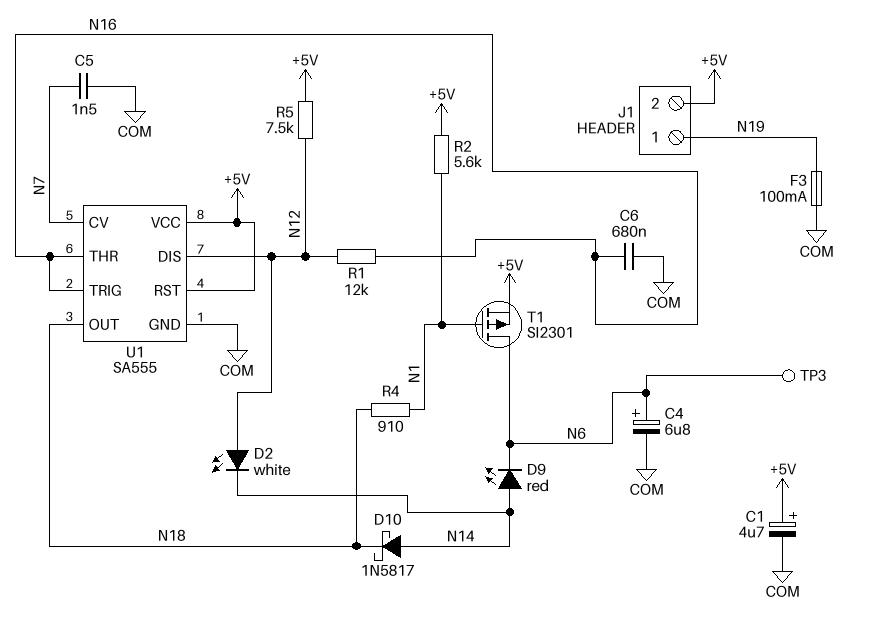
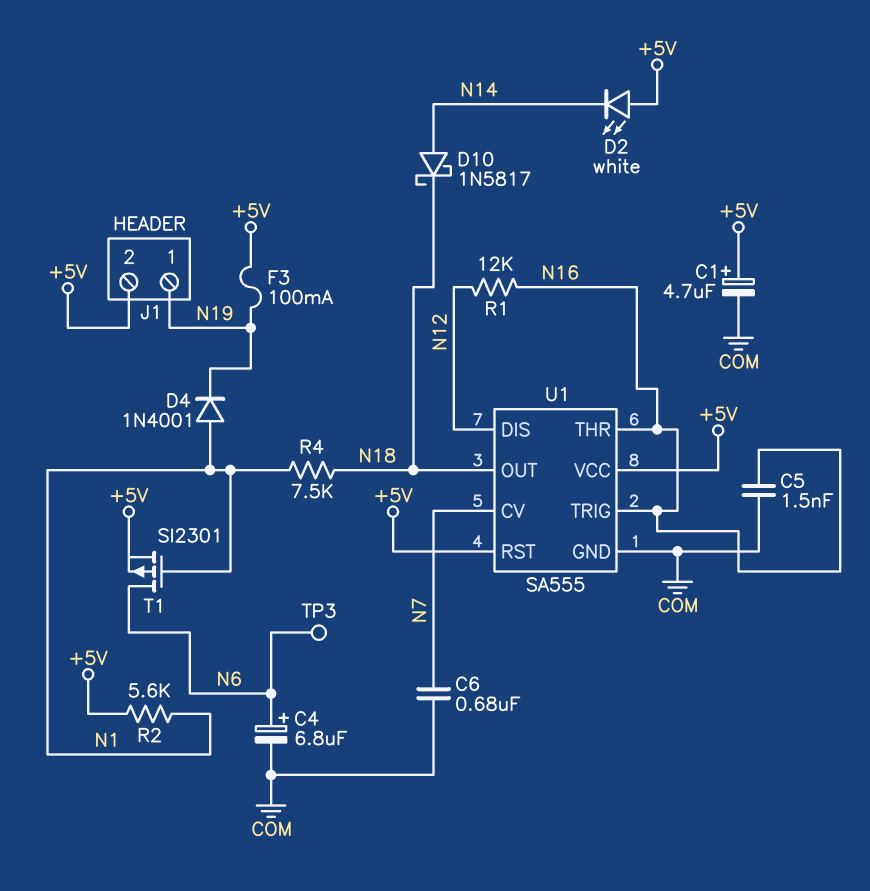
C5: 1.5nF (COM, N7) -> 1.5nF (COM, N16)
C6: 680nF (COM, N16) -> 680nF (COM, N7)
D2: LED white (A N12, K N14) -> LED white (A +5V, K N14)
D4: none -> diode 1N4001 (A N1, K N19)
D9: LED red (A N14, K N6) -> none
F3: 100mA (COM, N19) -> 100mA (+5V, N19)
R4: 910 (N1, N18) -> 7.5k (N1, N18)
R5: 7.5k (+5V, N12) -> none

